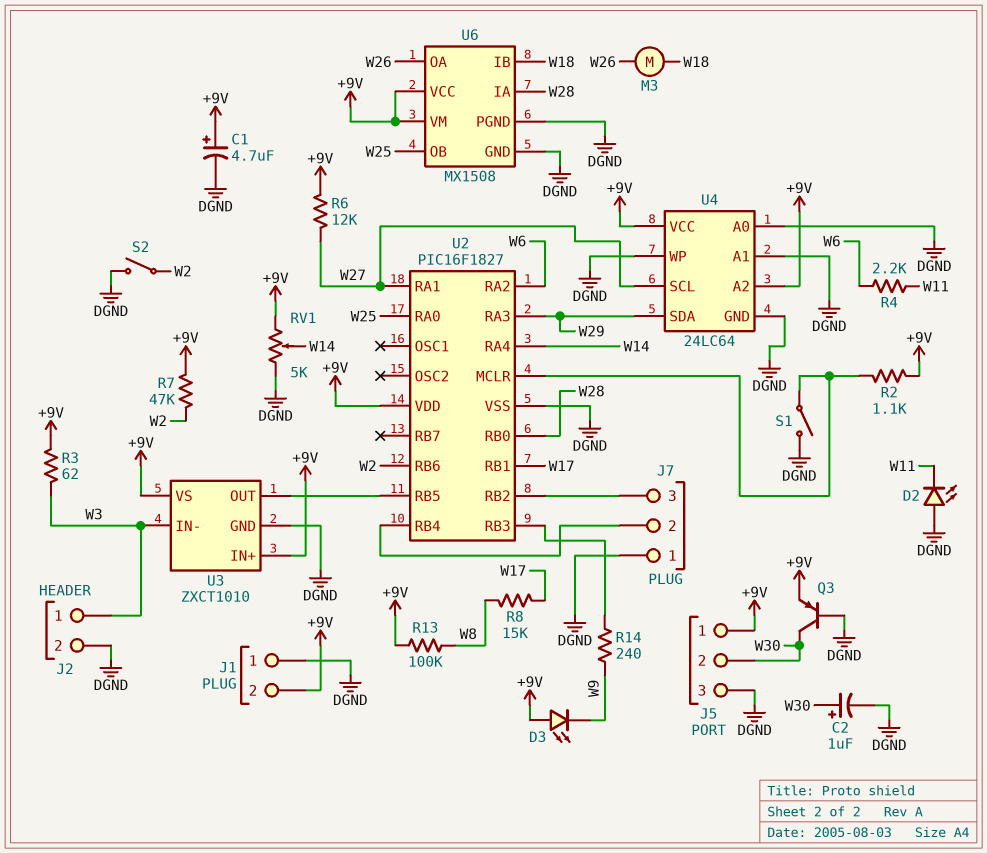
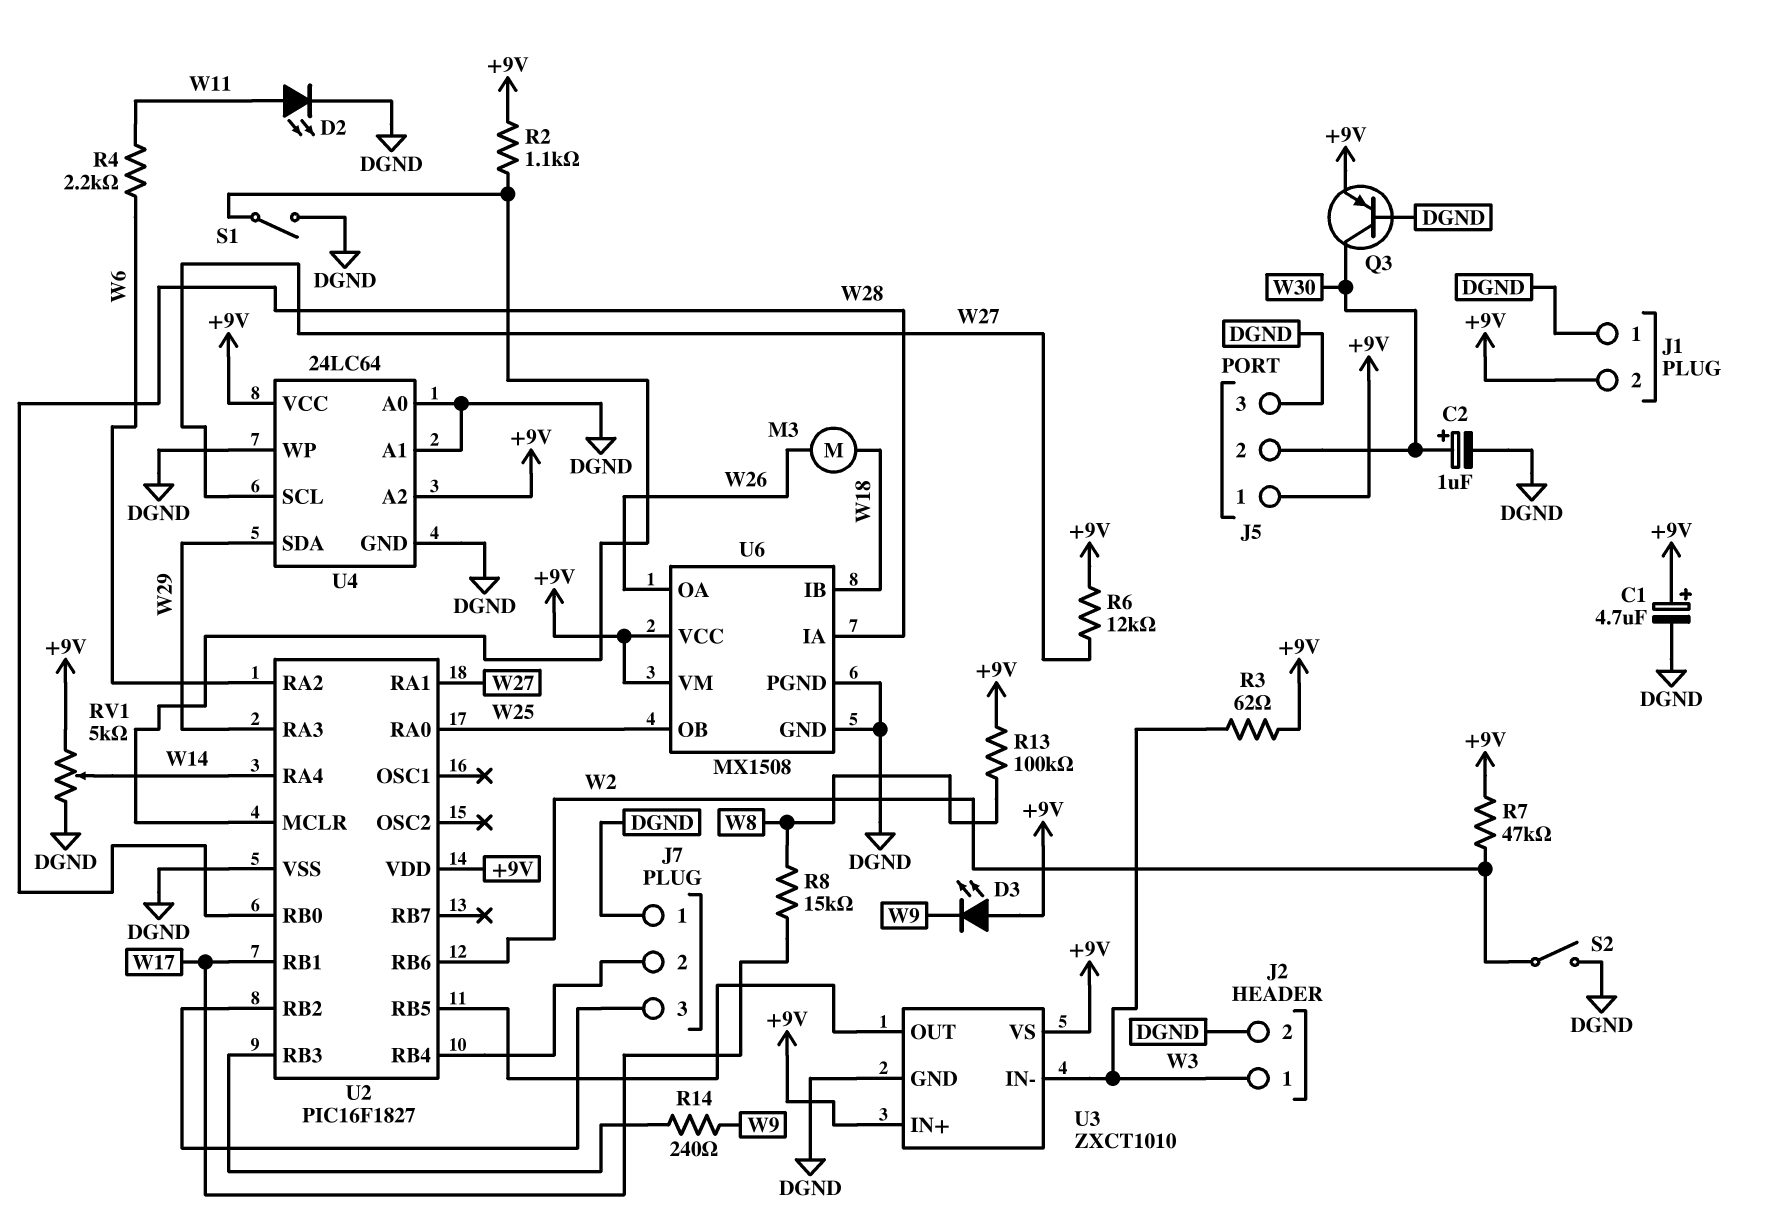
D2: LED (A DGND, K W11) -> LED (A W11, K DGND)

